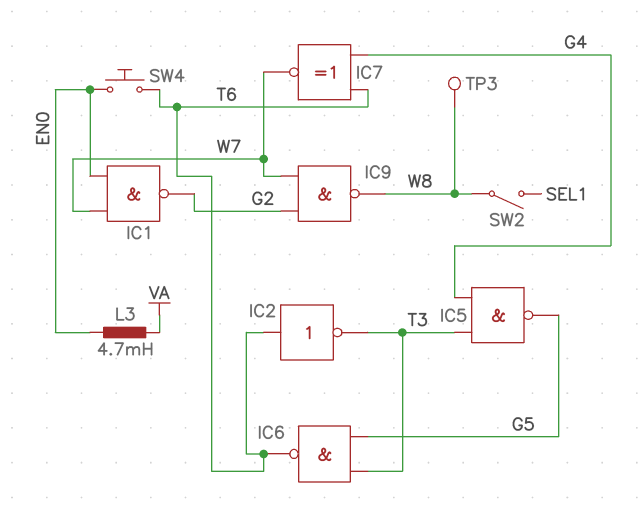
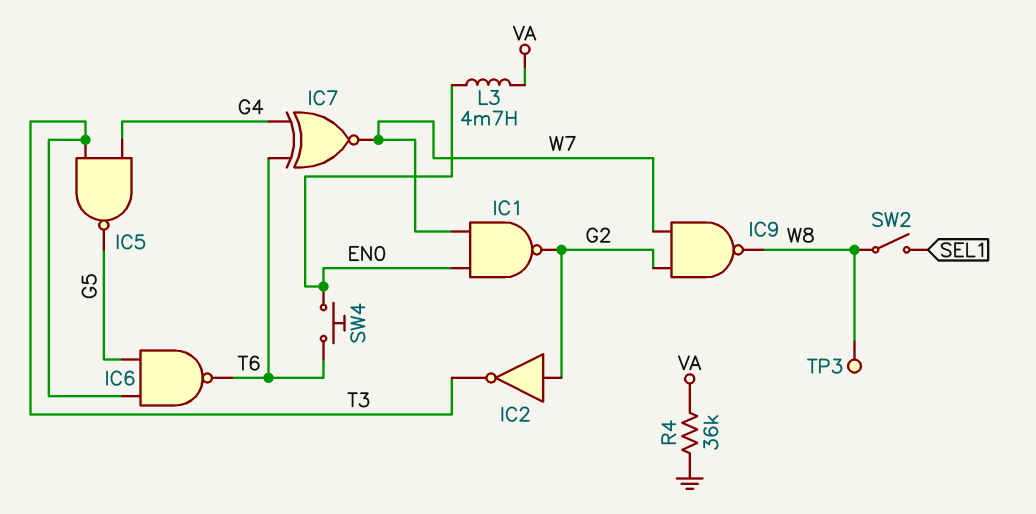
IC2: NOT (in T6, out T3) -> NOT (in G2, out T3)
R4: none -> 36k (GND, VA)

